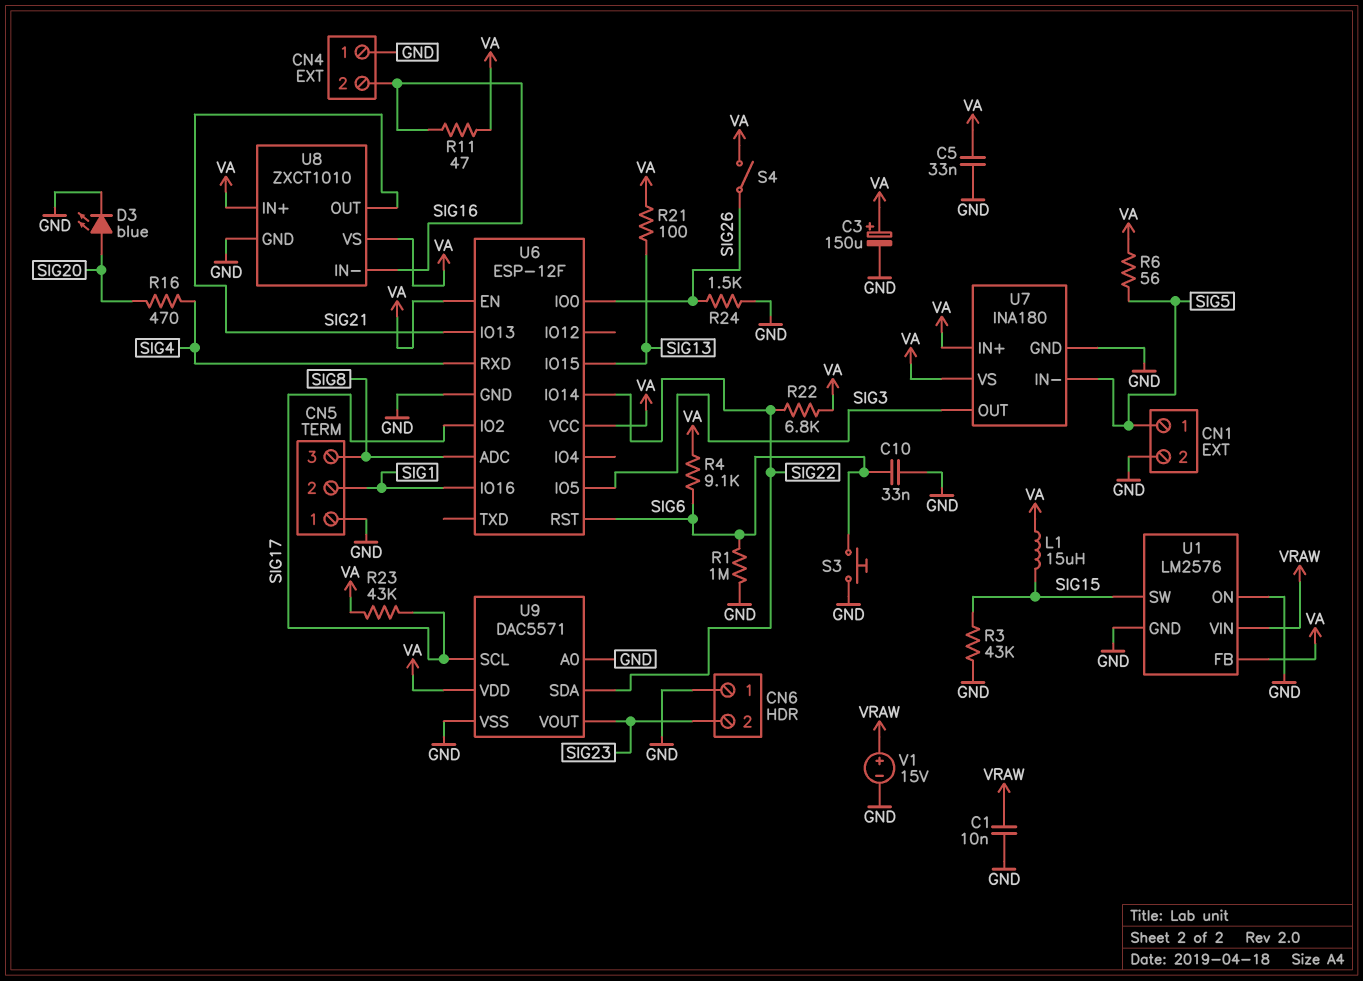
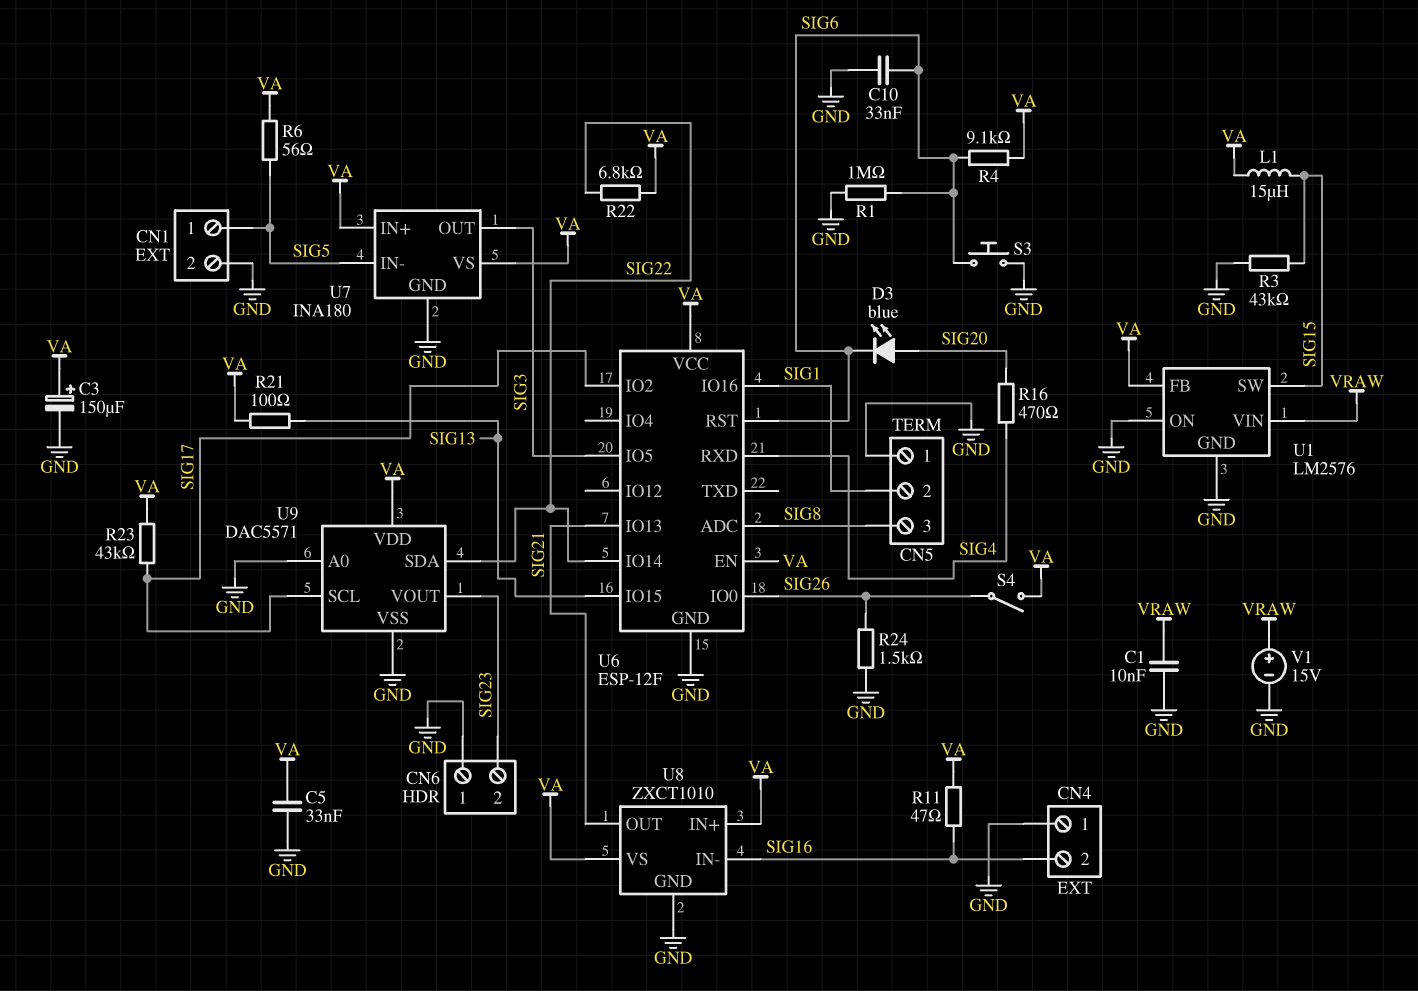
D3: LED blue (A SIG20, K GND) -> LED blue (A SIG20, K SIG6)

